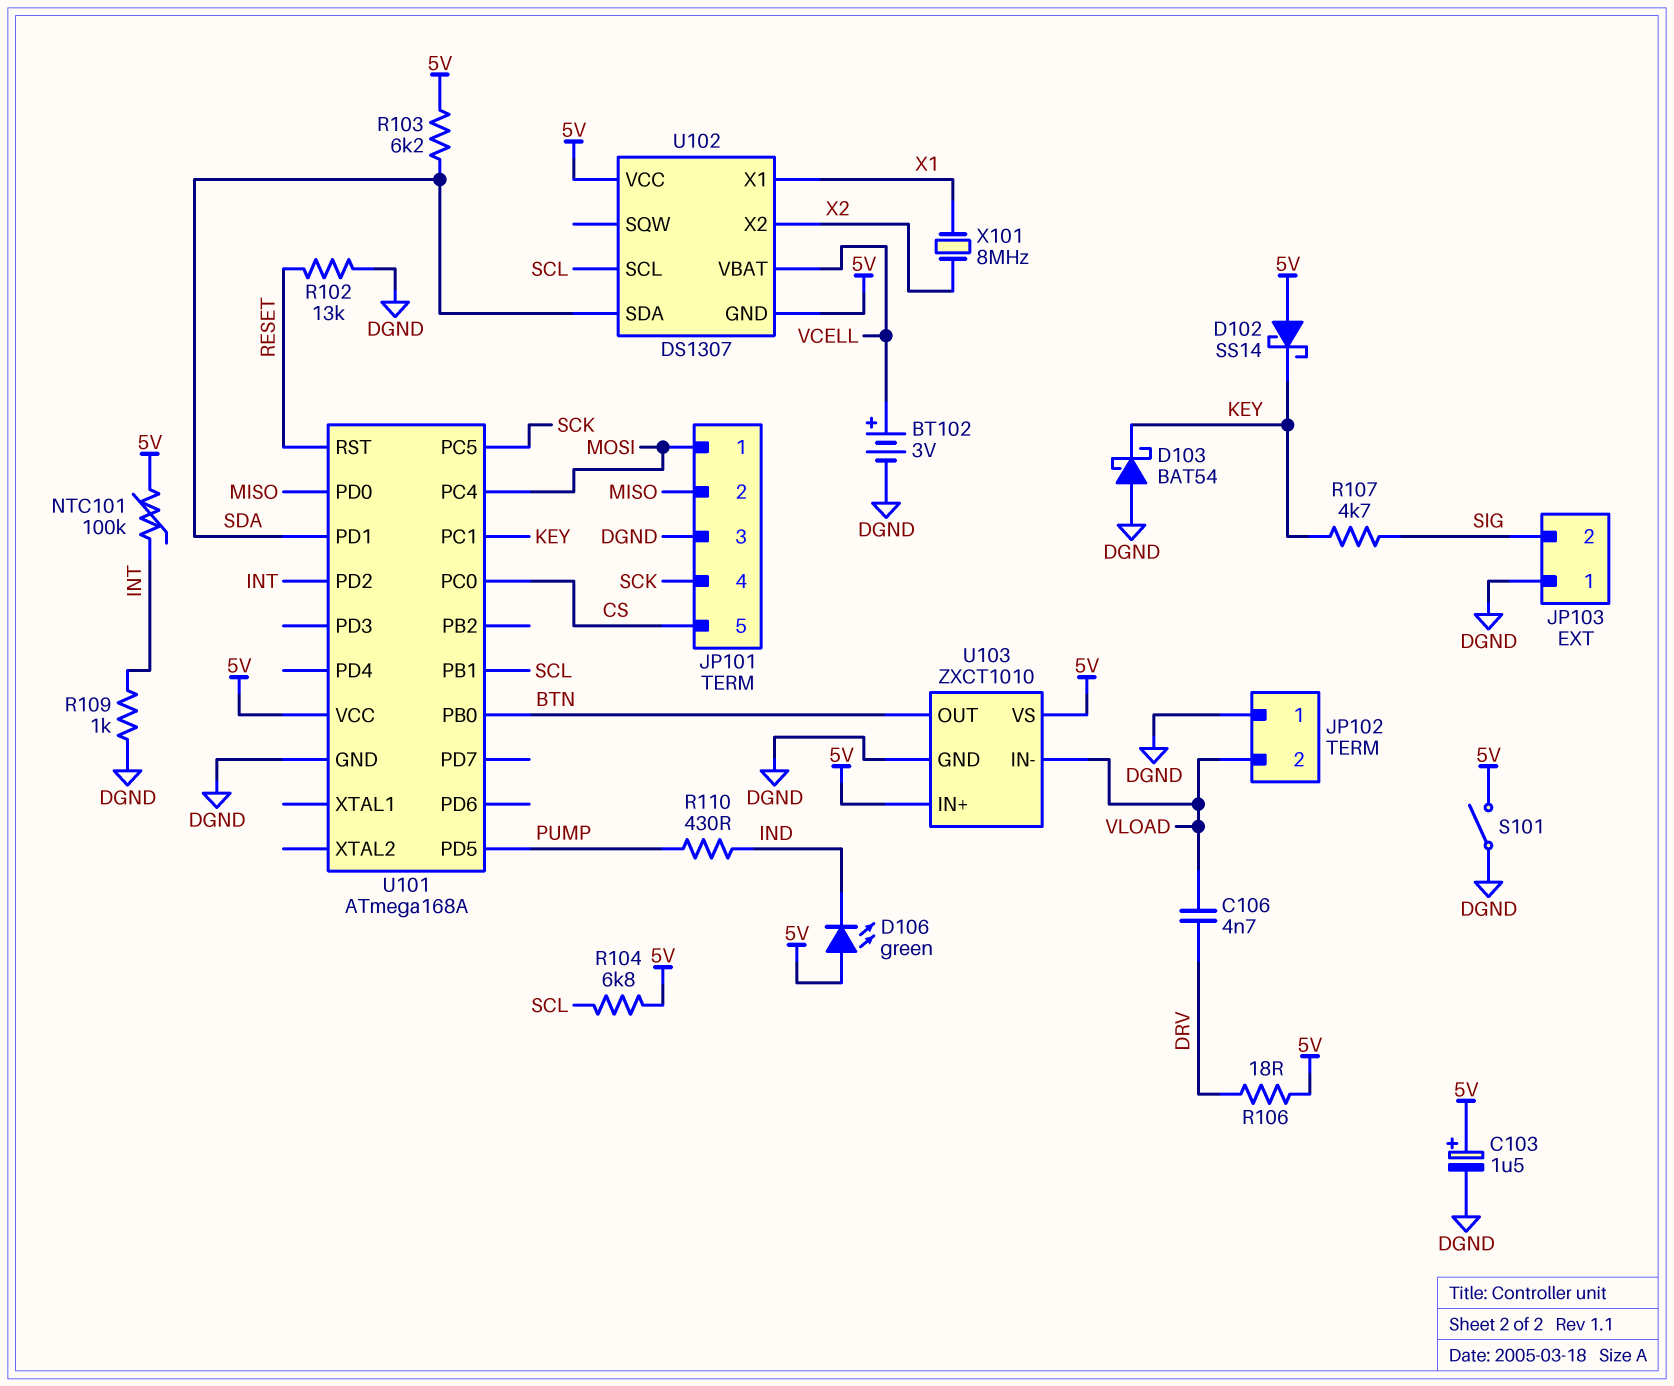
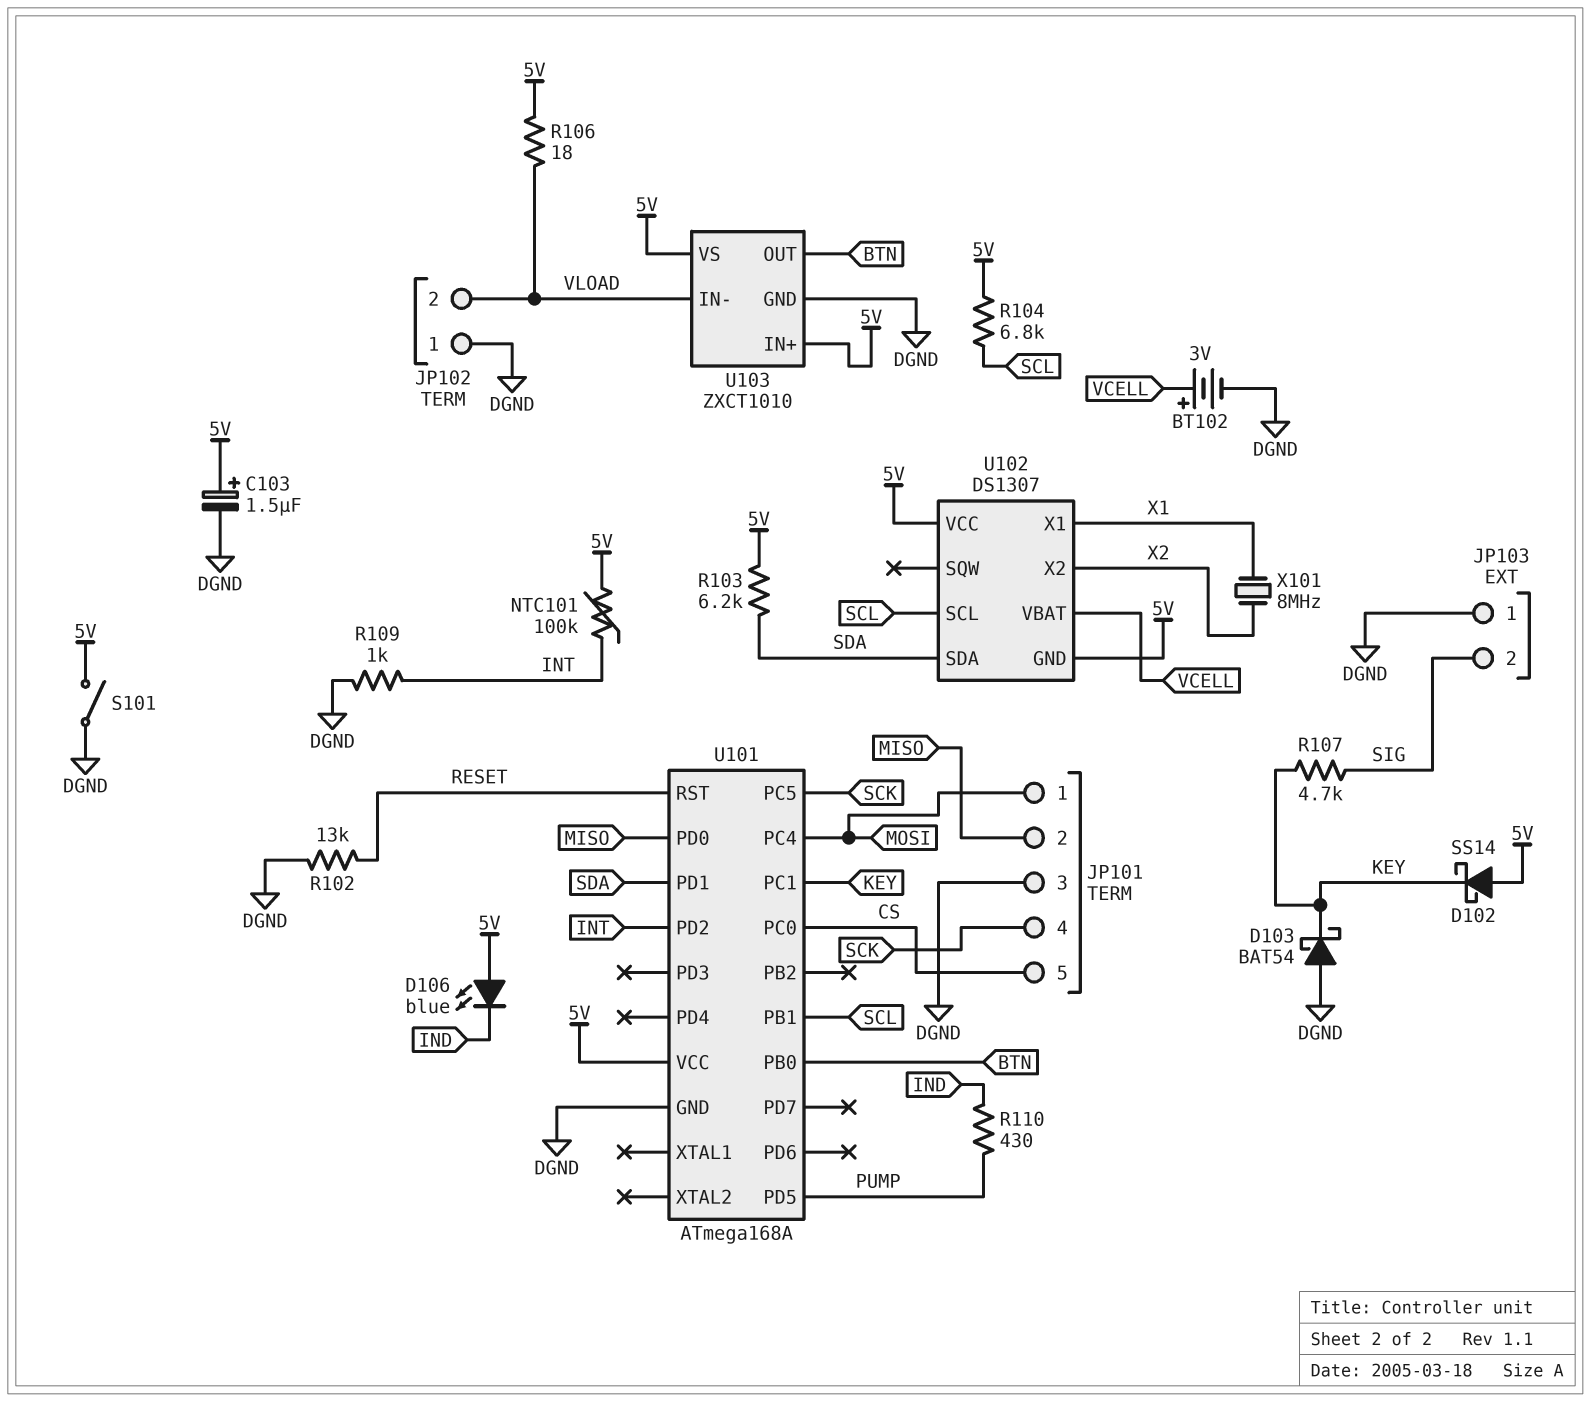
C106: 4.7nF (DRV, VLOAD) -> none
D106: LED green (A 5V, K IND) -> LED blue (A 5V, K IND)
R106: 18 (5V, DRV) -> 18 (5V, VLOAD)

